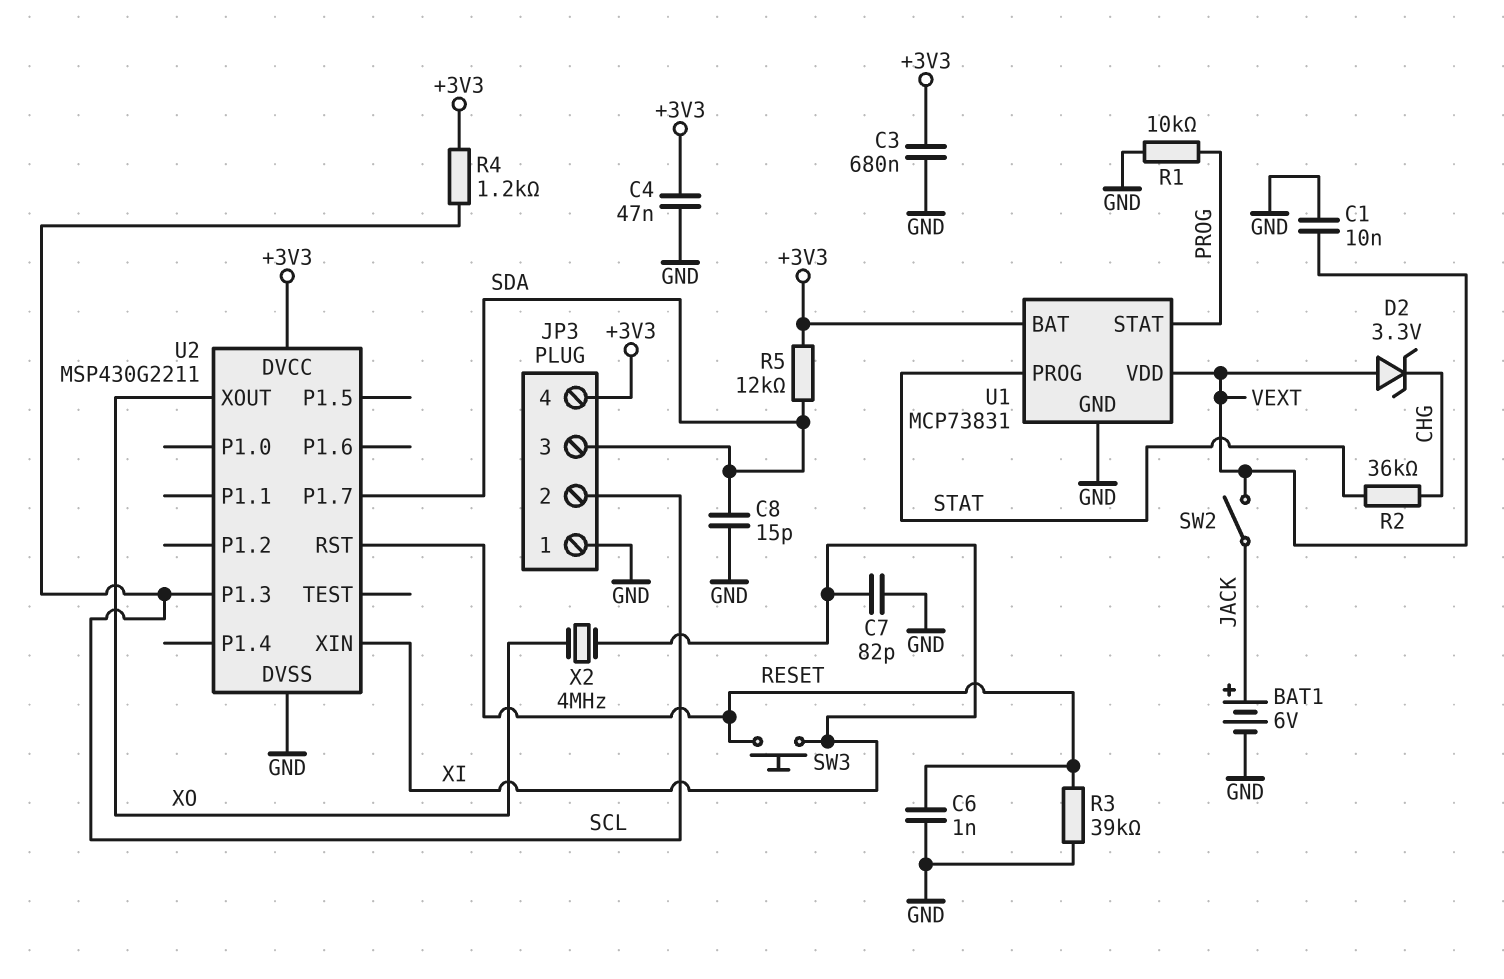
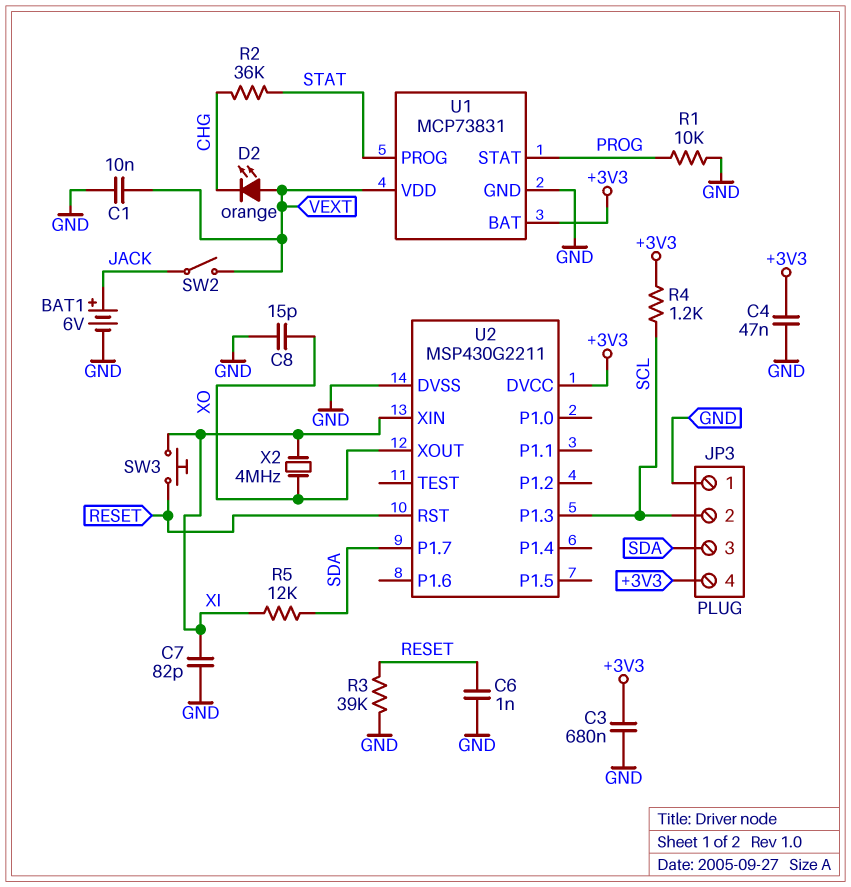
C8: 15pF (GND, SDA) -> 15pF (GND, XO)
D2: zener 3.3V (A VEXT, K CHG) -> LED orange (A VEXT, K CHG)
R5: 12k (+3V3, SDA) -> 12k (SDA, XI)

